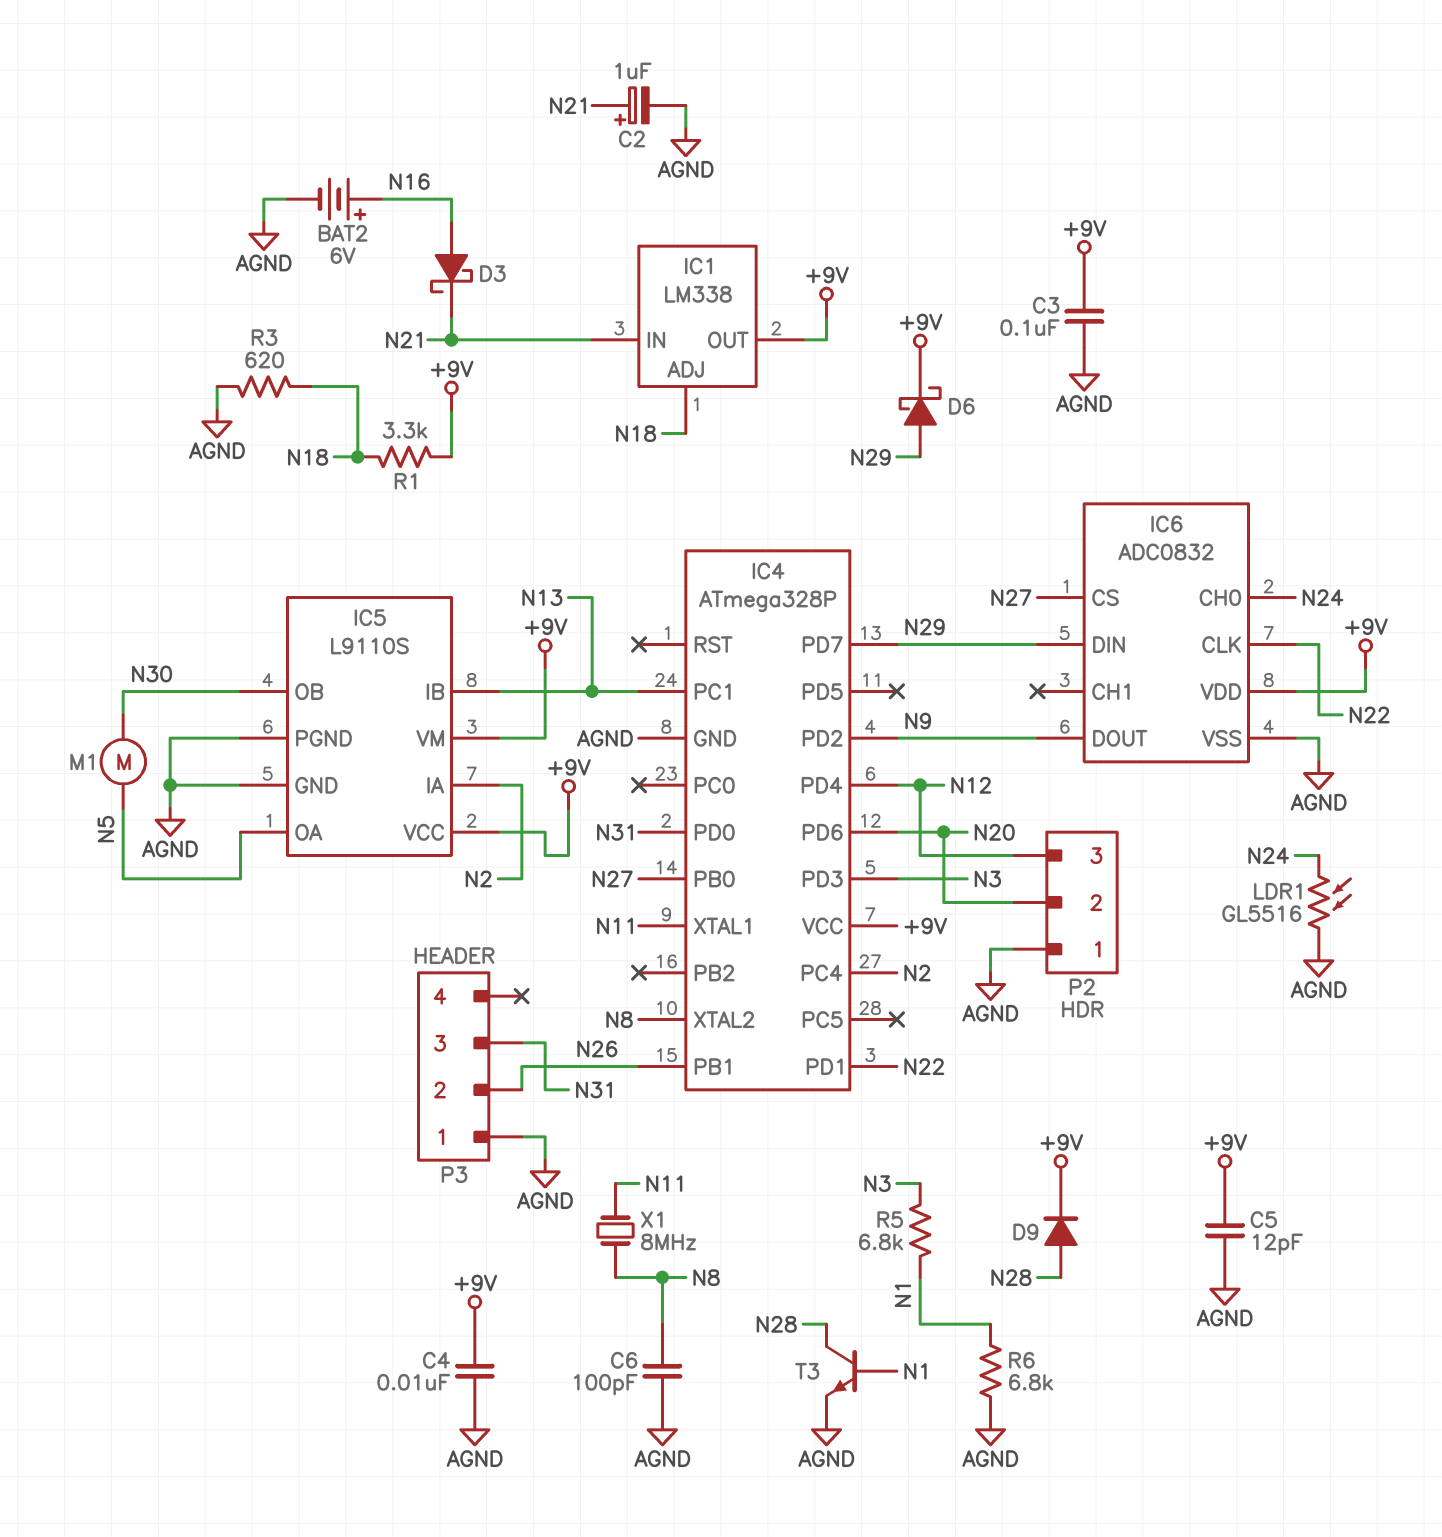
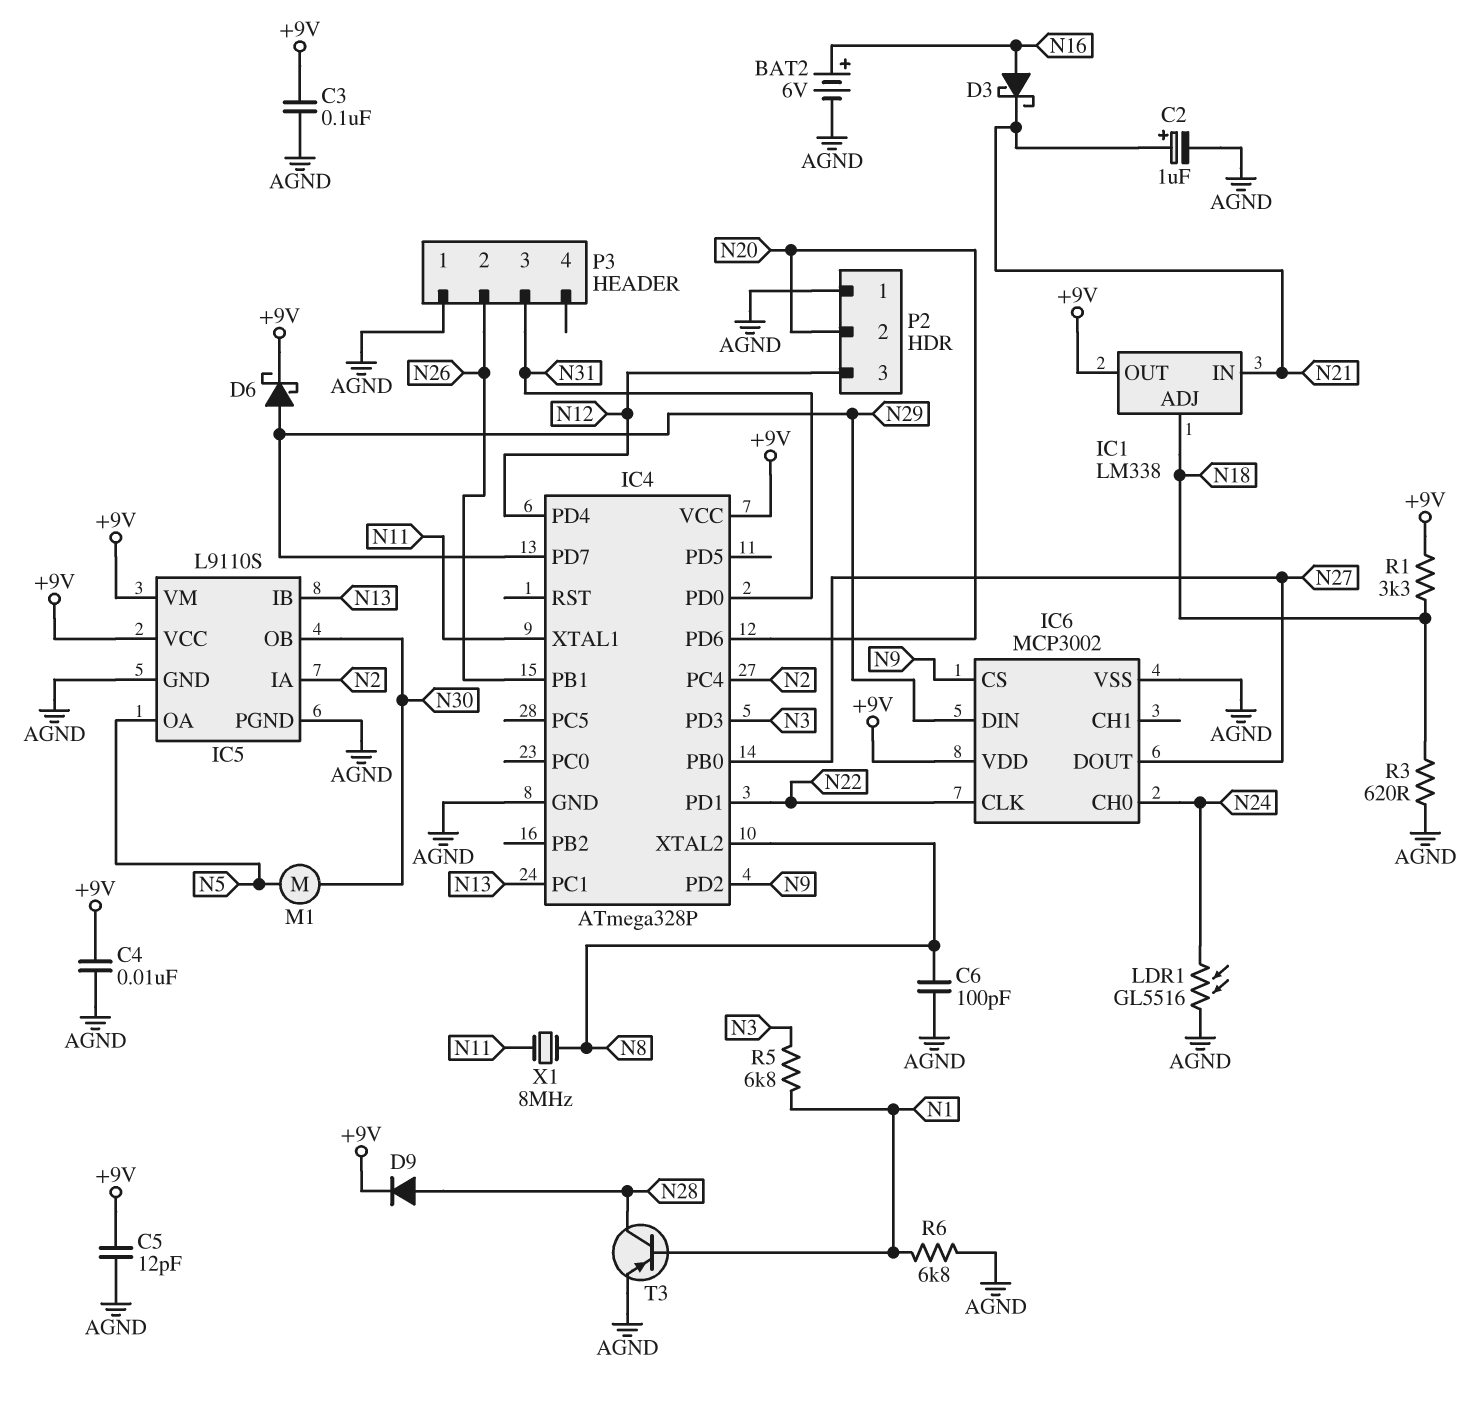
IC6: ADC0832 -> MCP3002
IC6 pin CS: N27 -> N9
IC6 pin DOUT: N9 -> N27
T3: NPN (B N1, C N28, E AGND) -> PNP (B N1, C N28, E AGND)

